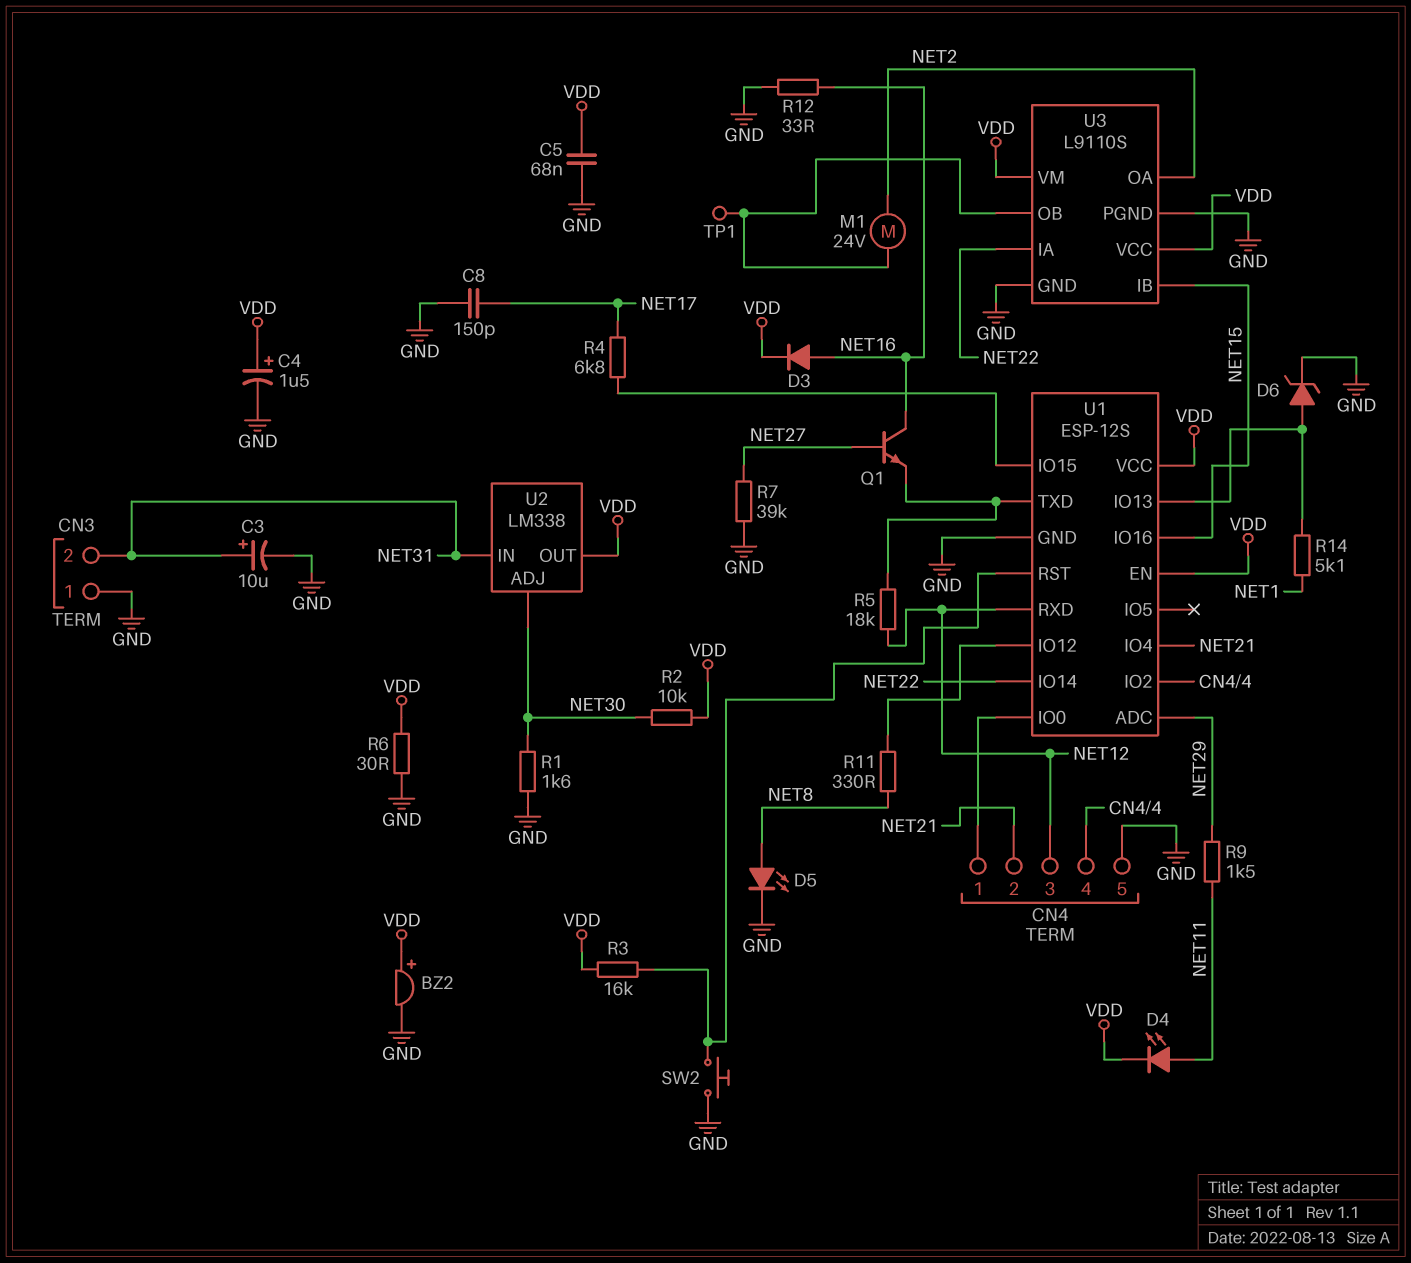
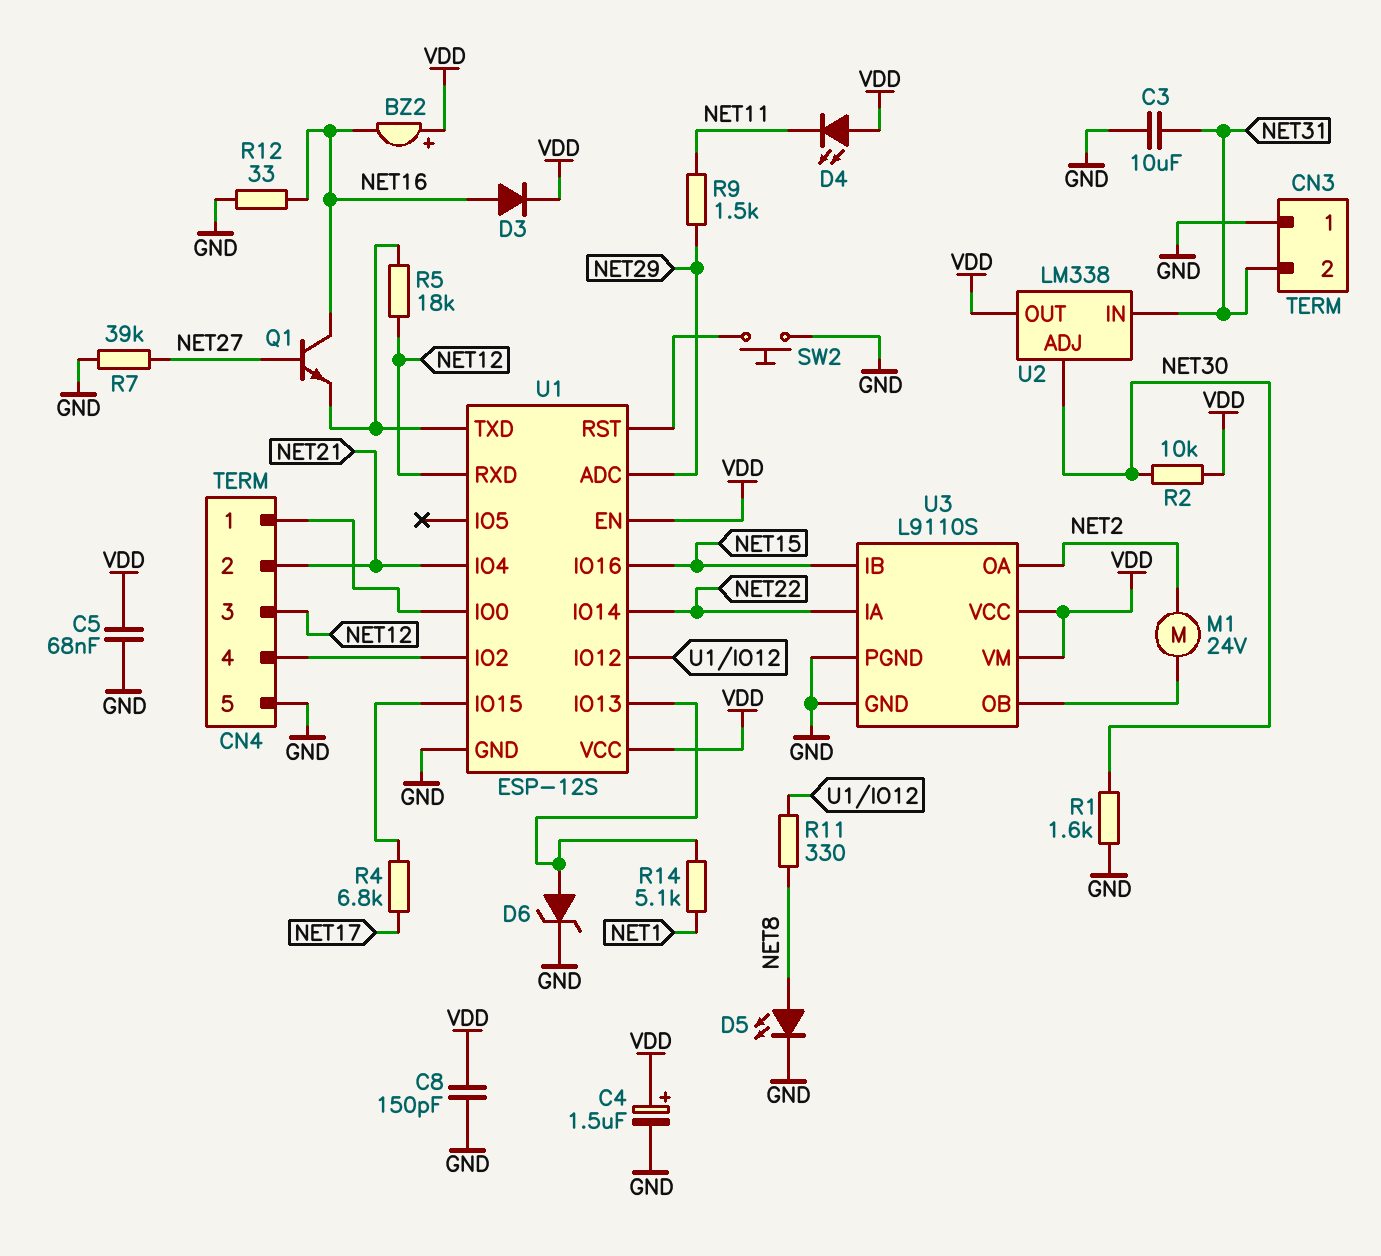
BZ2: buzzer (plus VDD, minus GND) -> buzzer (plus VDD, minus NET16)
C3: 10uF (plus NET31, minus GND) -> 10uF (GND, NET31)
C8: 150pF (GND, NET17) -> 150pF (GND, VDD)
D4: LED (A NET11, K VDD) -> LED (A VDD, K NET11)
R3: 16k (U1/RST, VDD) -> none
R6: 30 (GND, VDD) -> none
TP1: test point (U3/OB) -> none

